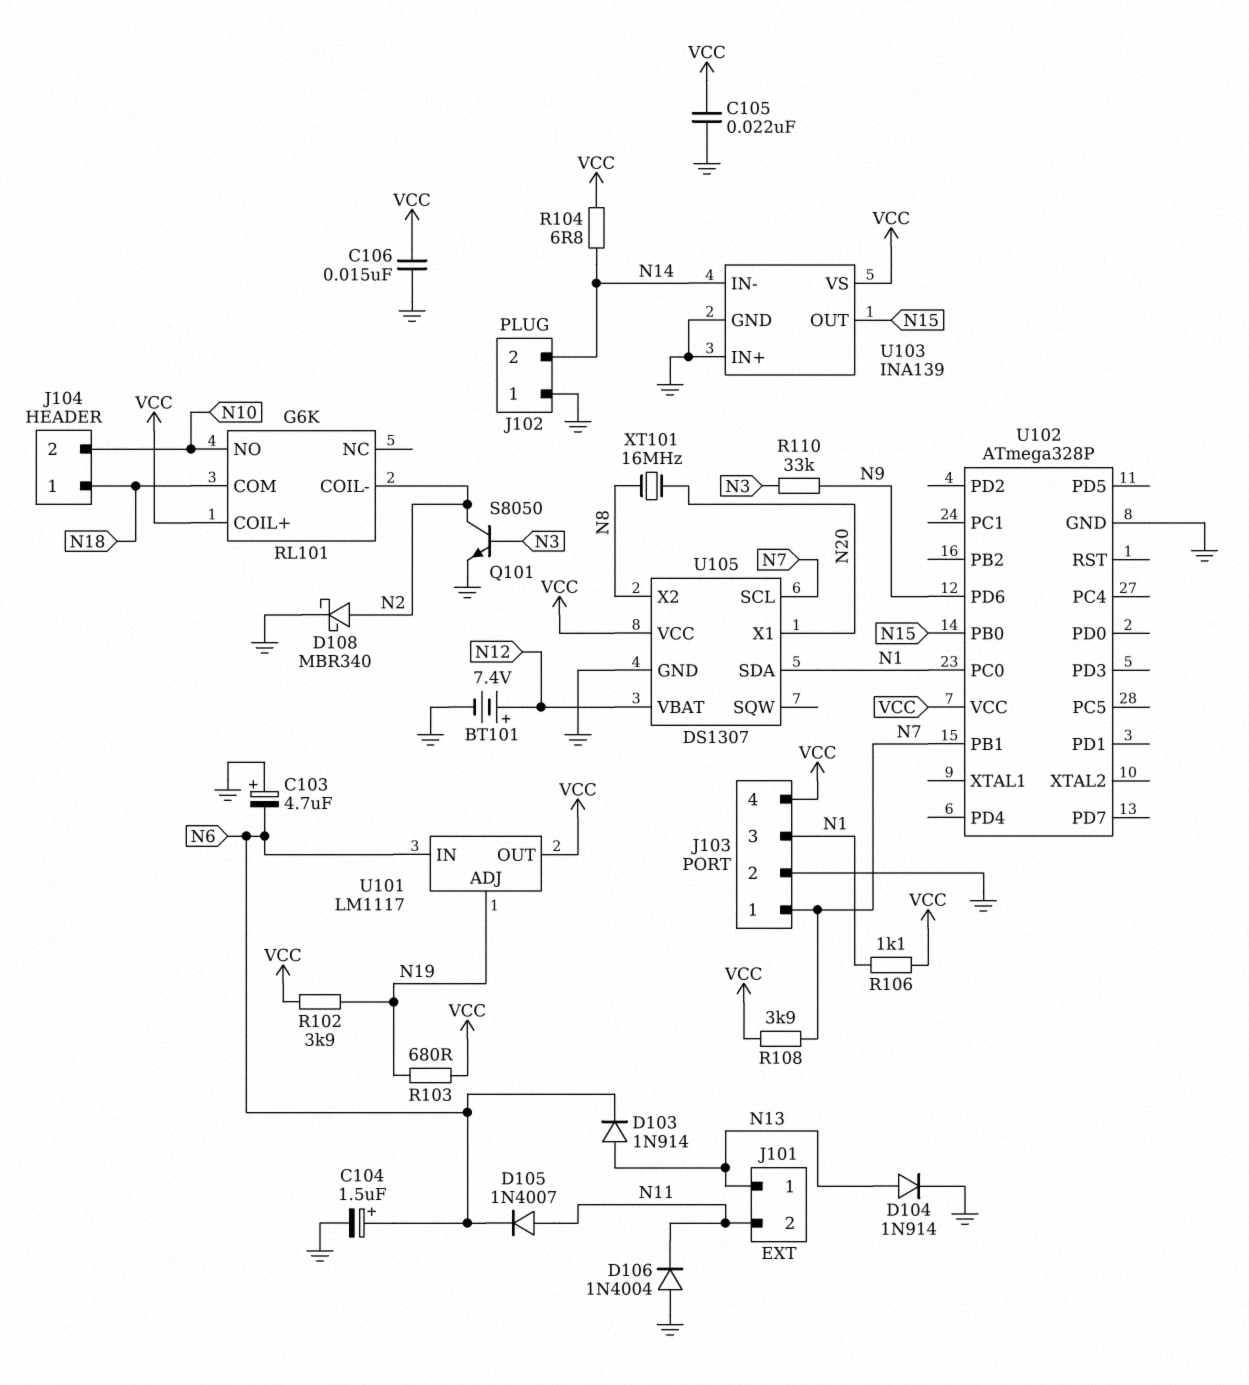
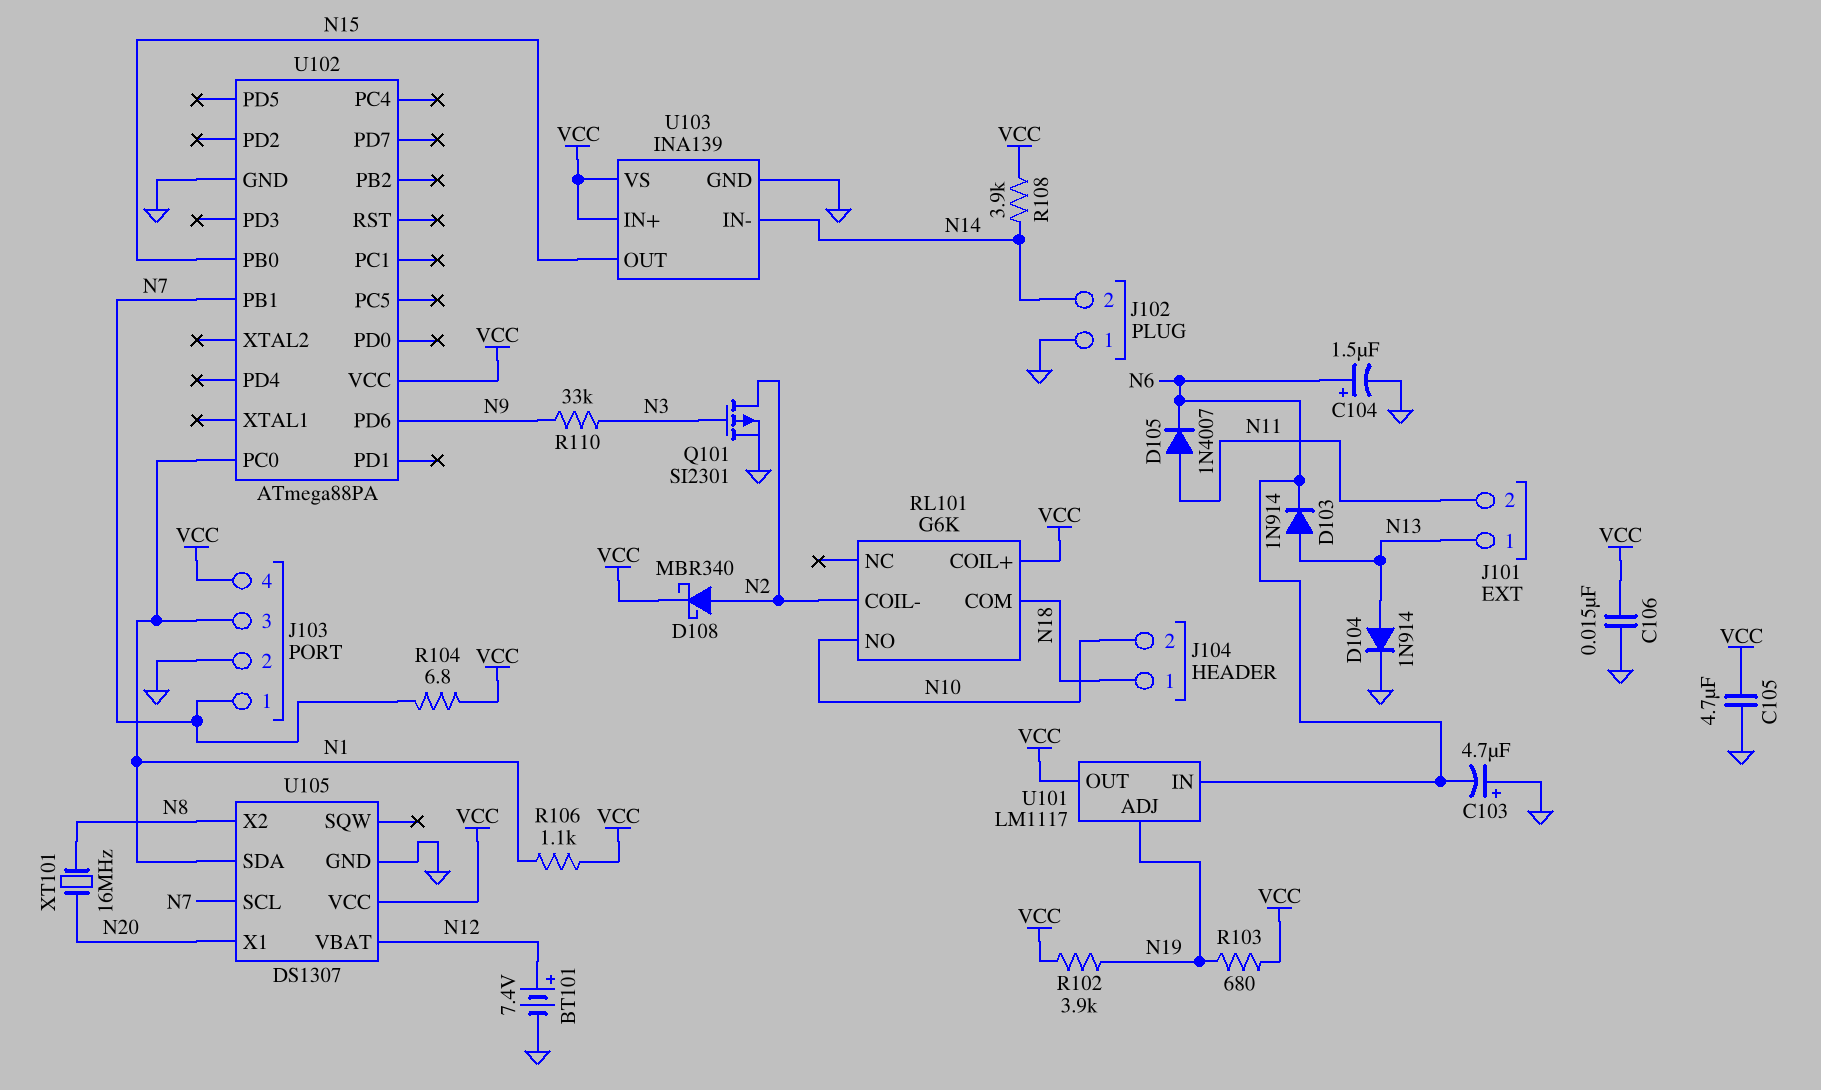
C105: 22nF (GND, VCC) -> 4.7uF (GND, VCC)
D106: diode 1N4004 (A GND, K N11) -> none
D108: schottky MBR340 (A N2, K GND) -> schottky MBR340 (A N2, K VCC)
Q101: NPN S8050 (B N3, C N2, E GND) -> PMOS SI2301 (G N3, D N2, S GND)
R104: 6.8 (N14, VCC) -> 6.8 (N7, VCC)
R108: 3.9k (N7, VCC) -> 3.9k (N14, VCC)
U102: ATmega328P -> ATmega88PA
U103 pin IN+: GND -> VCC

